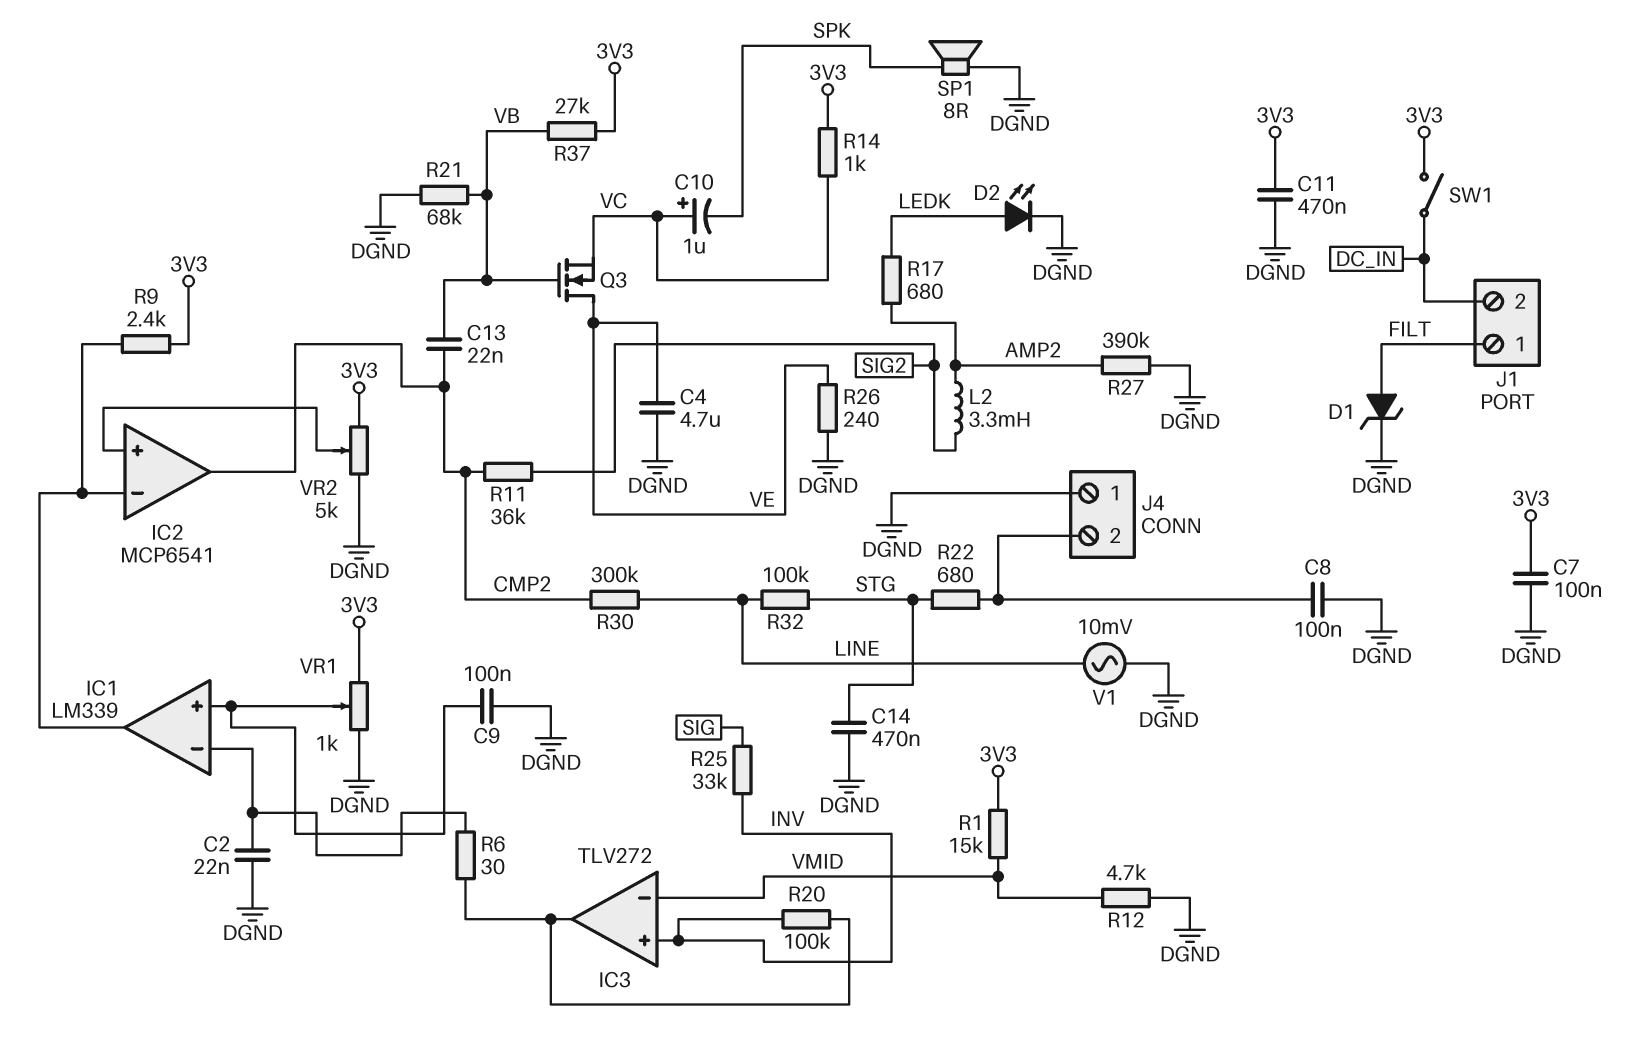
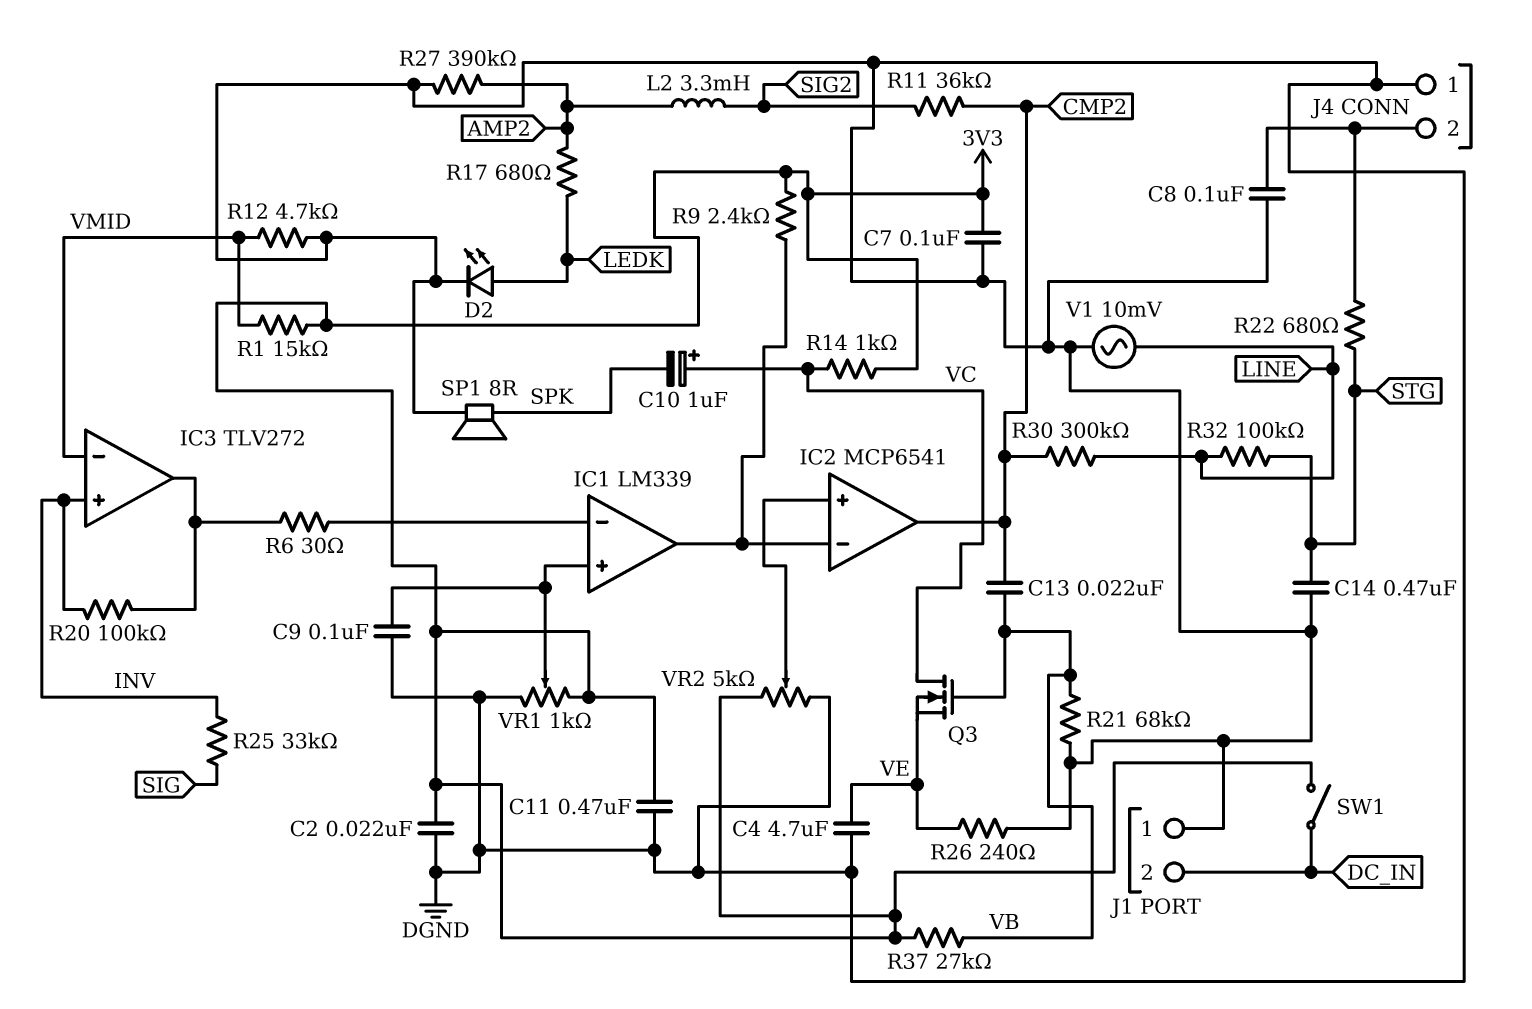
C2: 22nF (DGND, IC1/in-) -> 22nF (3V3, DGND)
D1: zener (A FILT, K DGND) -> none
J1 pin 1: FILT -> DGND
Q3: NMOS (G VB, D VE, S VC) -> NMOS (G VB, D VC, S VE)

